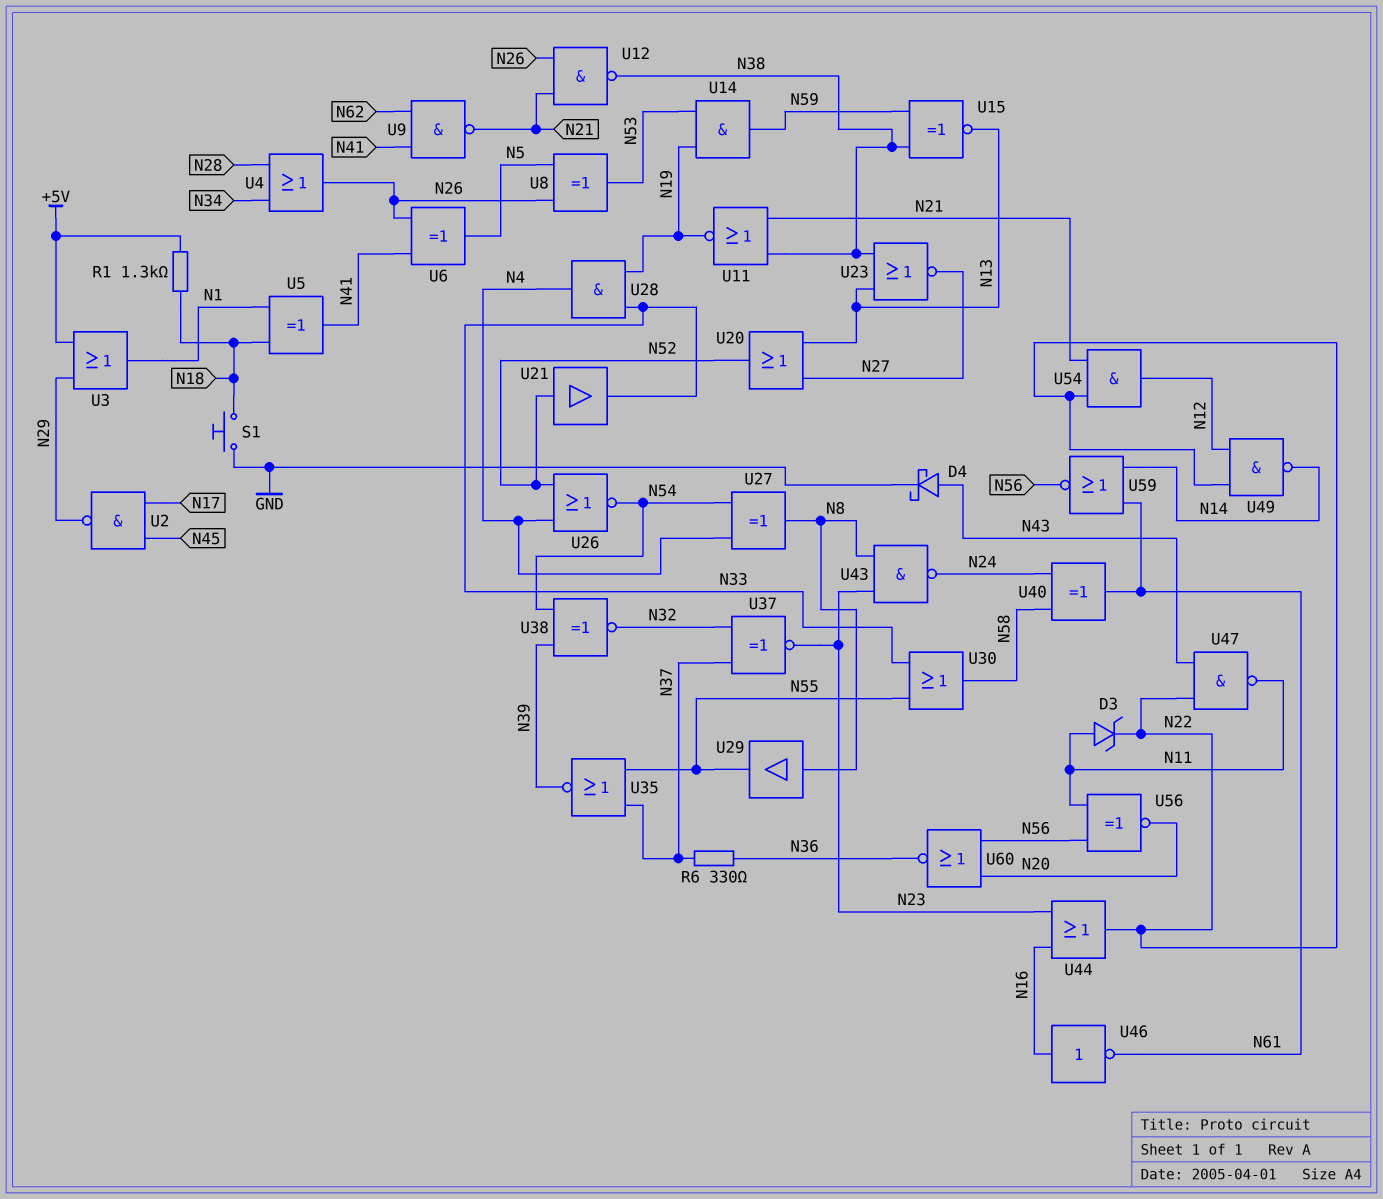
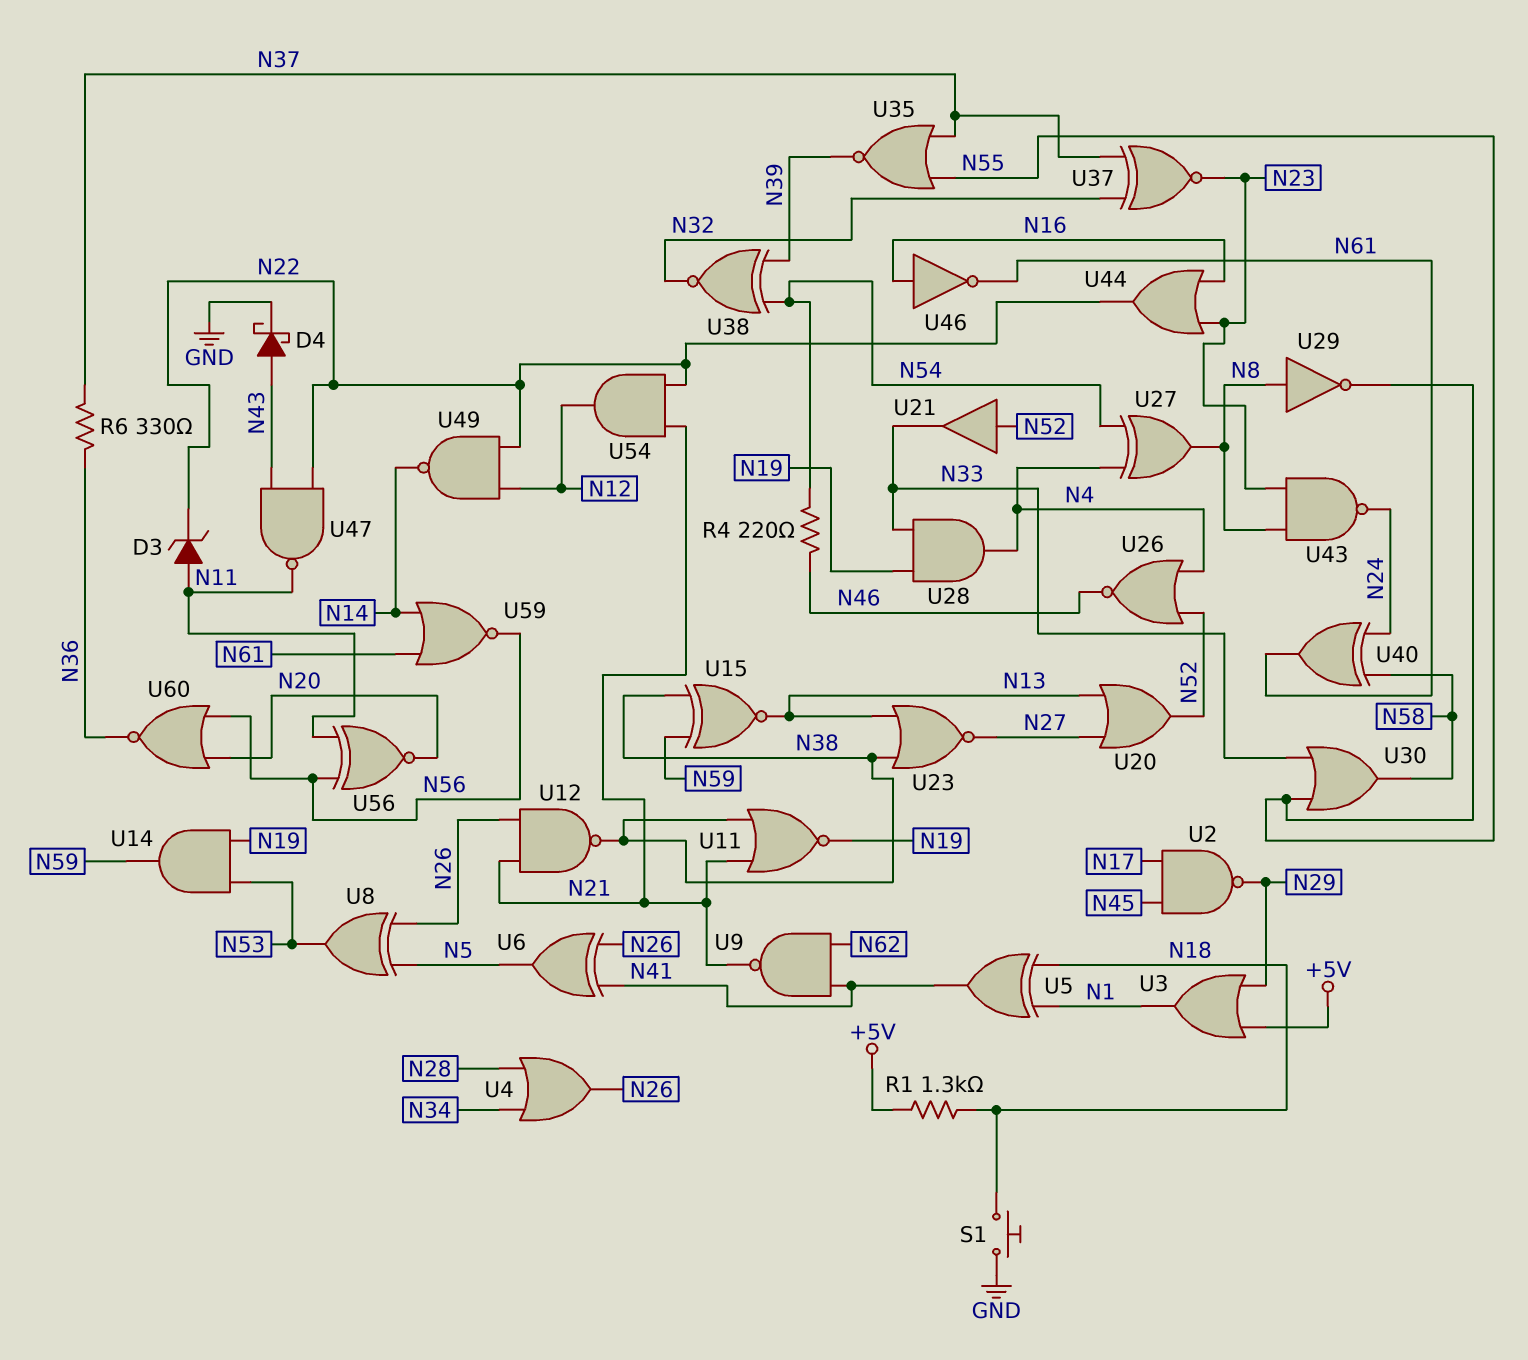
R4: none -> 220 (N46, N54)
U26: NOR (in N4, in N52, out N54) -> NOR (in N4, in N52, out N46)
U29: buffer (in N8, out N55) -> NOT (in N8, out N55)

